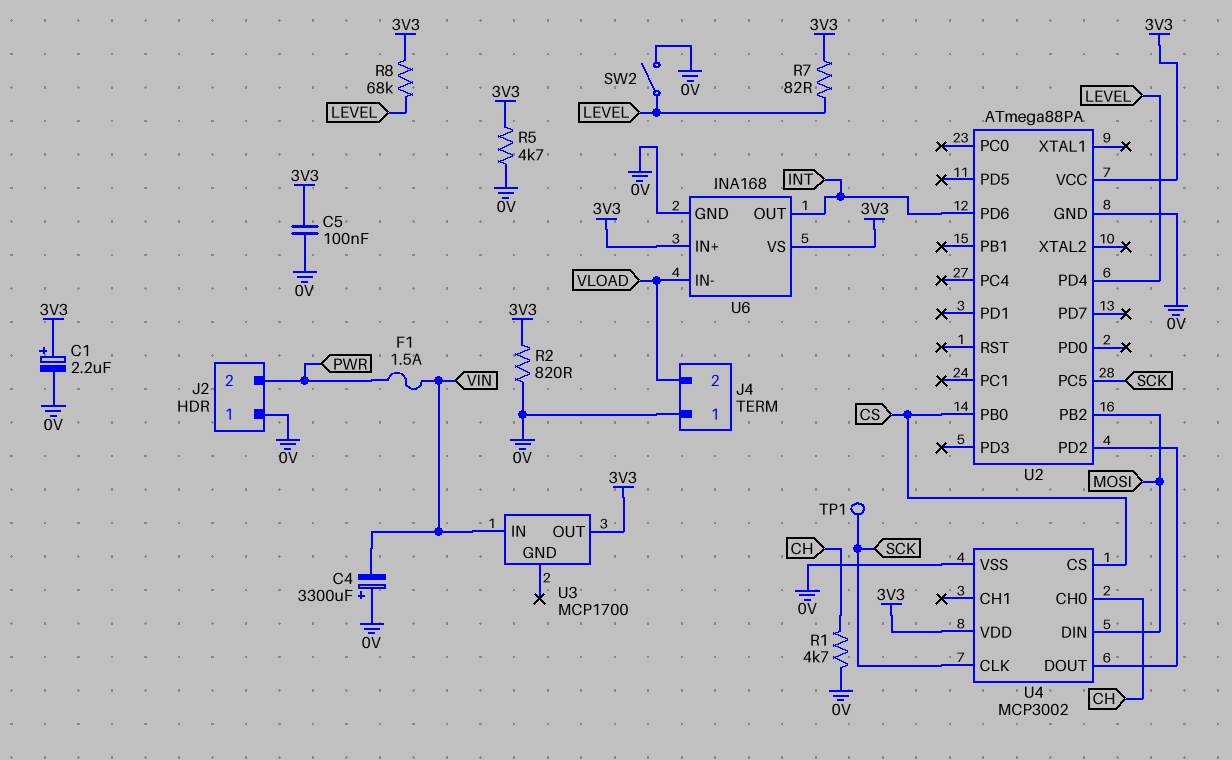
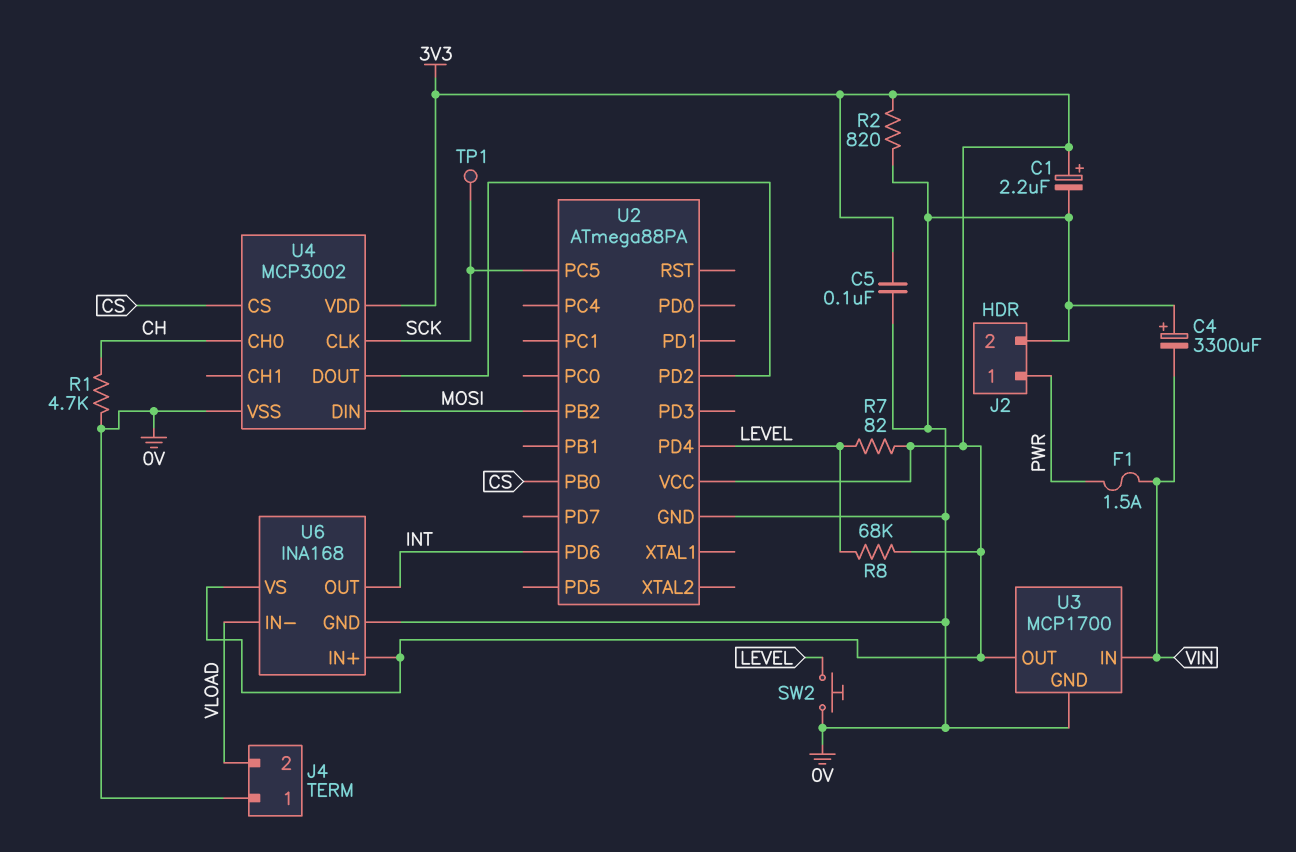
J2 pin 1: 0V -> PWR
J2 pin 2: PWR -> 0V
R5: 4.7k (0V, 3V3) -> none
SW2: switch (0V, LEVEL) -> button (0V, LEVEL)
U3 pin GND: none -> 0V

